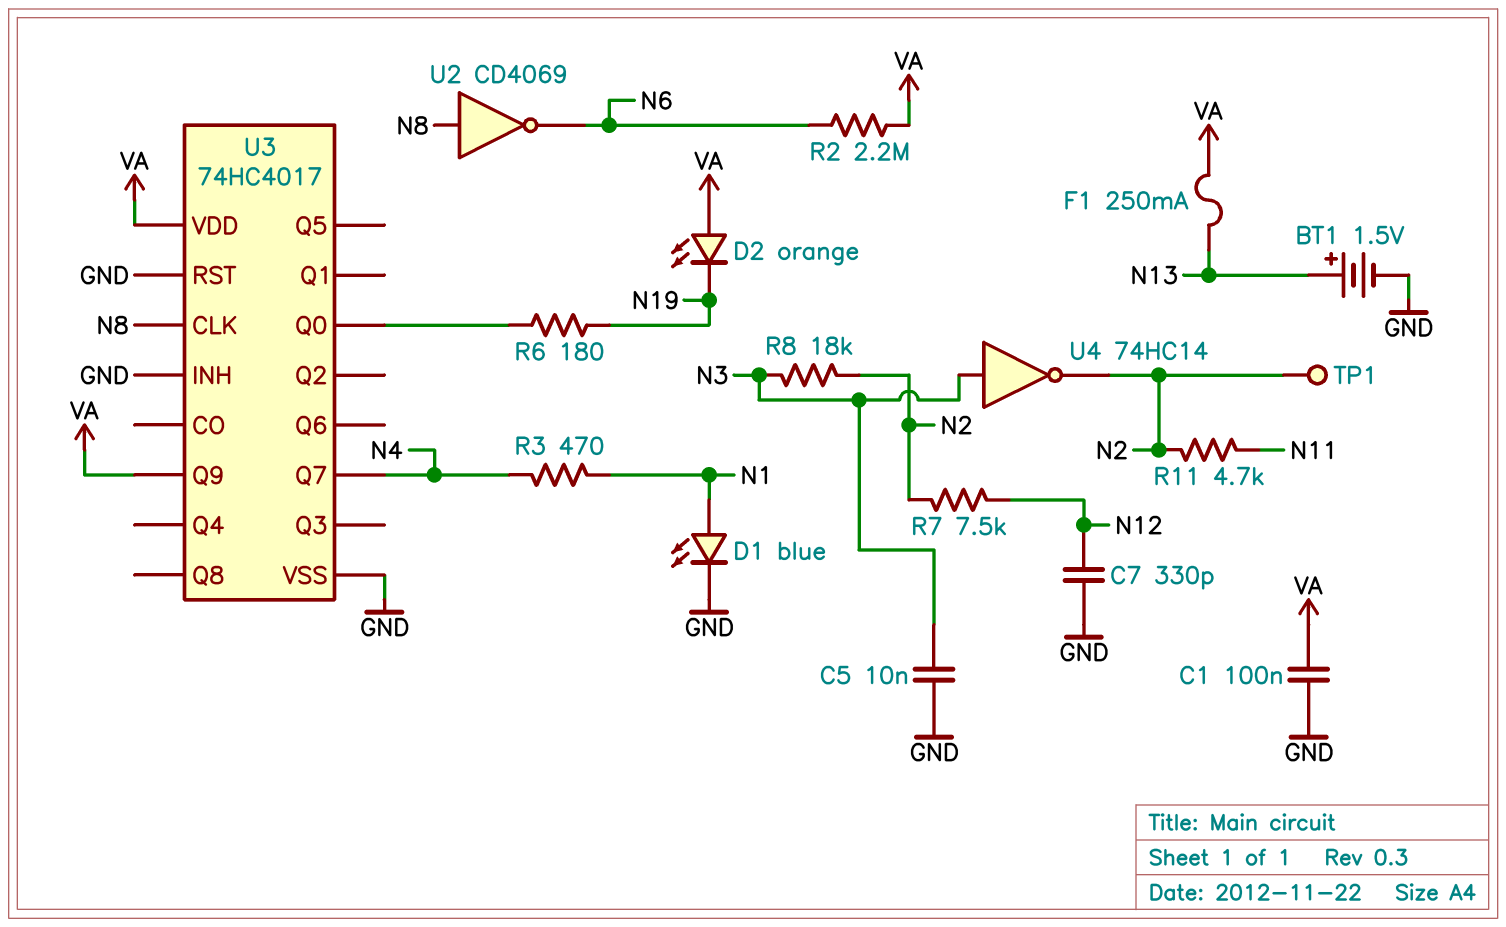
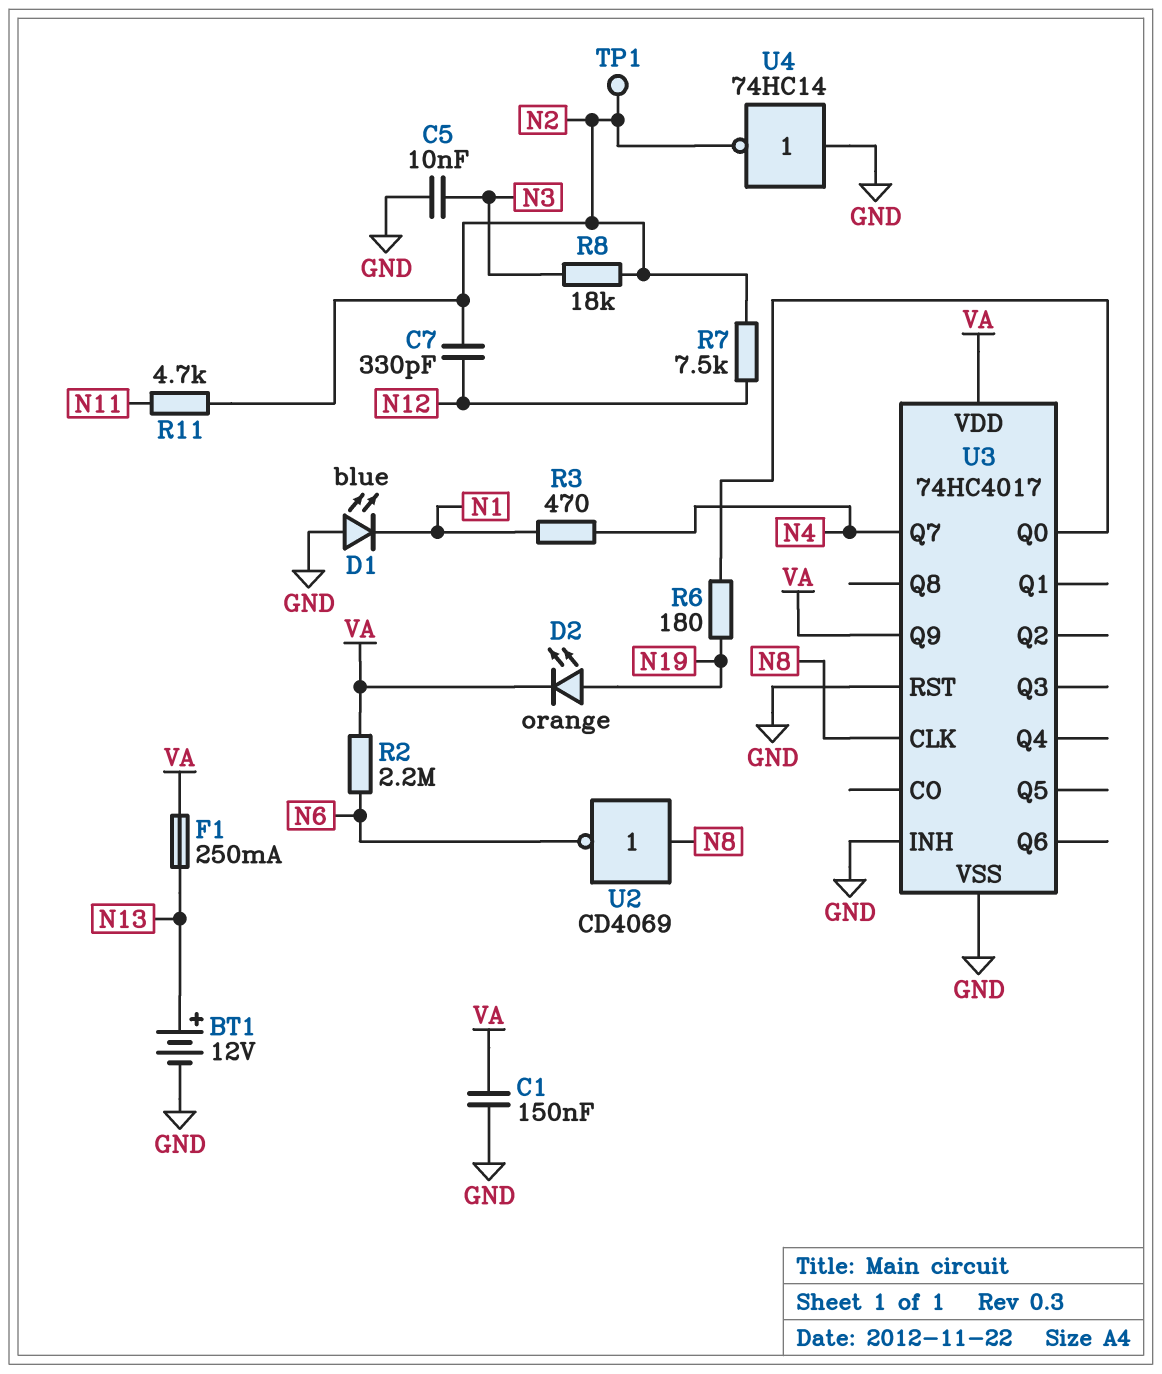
BT1: 1.5V (plus N13, minus GND) -> 12V (plus N13, minus GND)
C1: 100nF (GND, VA) -> 150nF (GND, VA)
C7: 330pF (GND, N12) -> 330pF (N2, N12)
D1: LED blue (A N1, K GND) -> LED blue (A GND, K N1)
D2: LED orange (A VA, K N19) -> LED orange (A N19, K VA)
U4: NOT 74HC14 (in N3, out N2) -> NOT 74HC14 (in GND, out N2)

